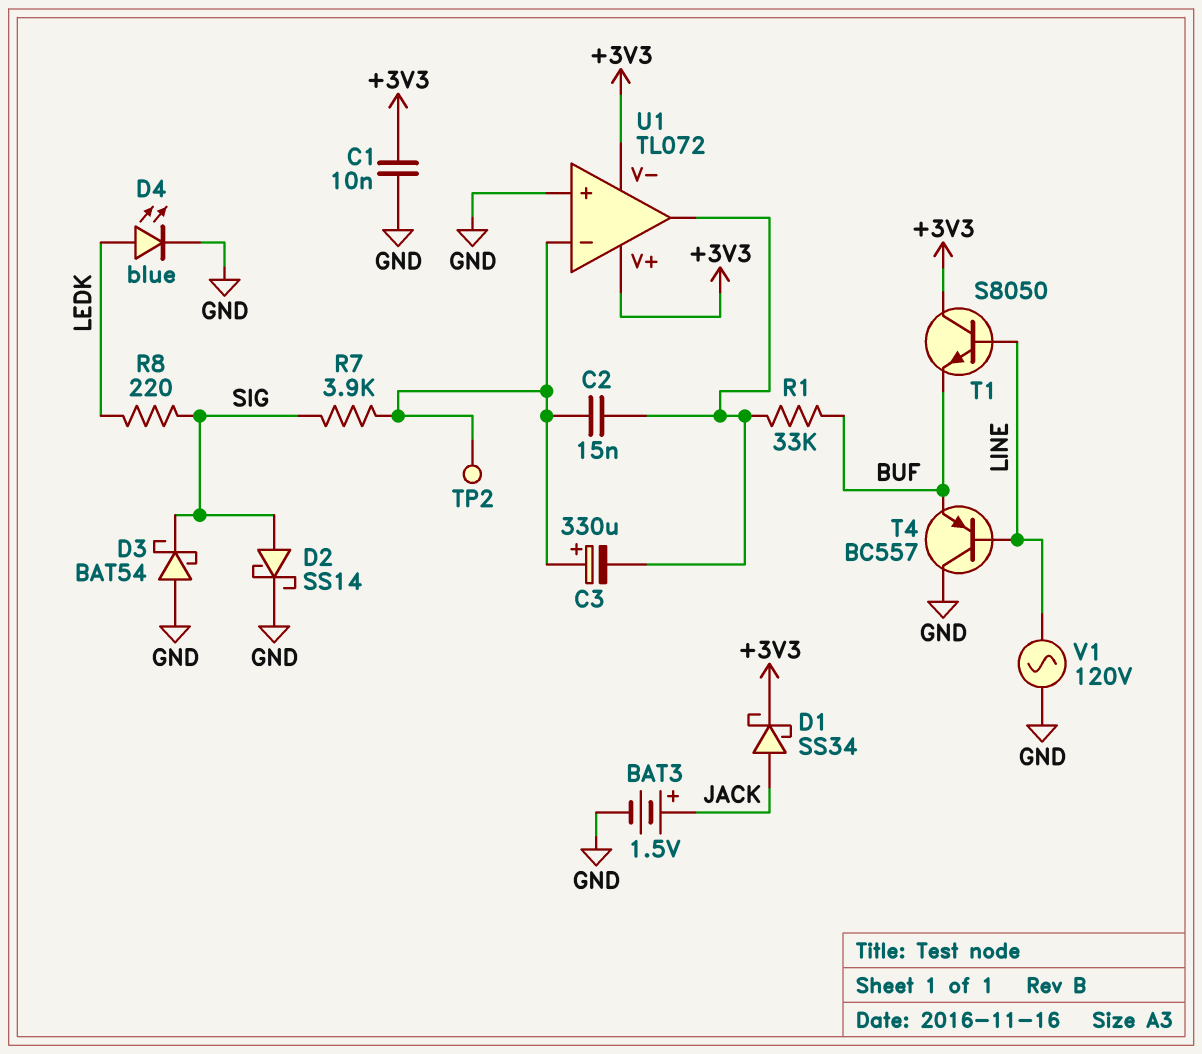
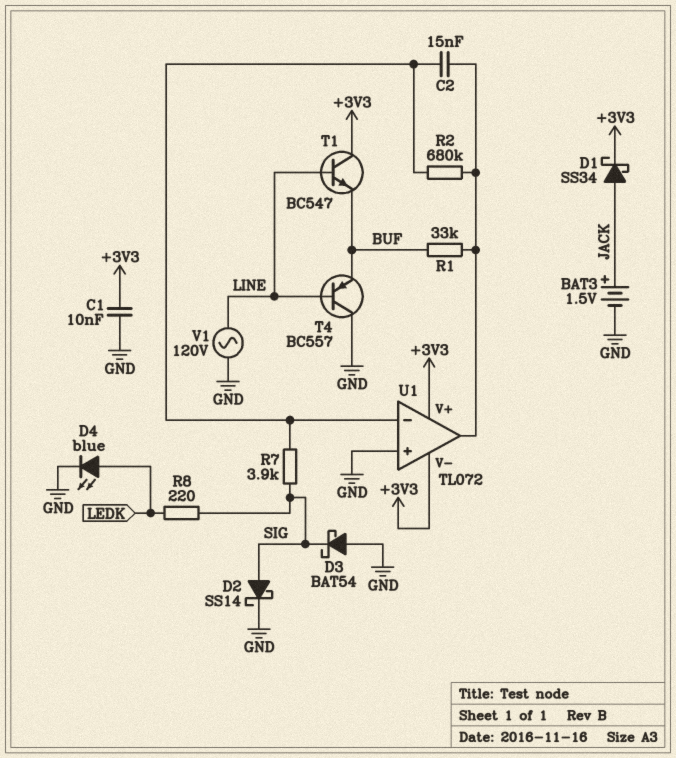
C3: 330uF (plus U1/in-, minus U1/out) -> none
R2: none -> 680k (U1/in-, U1/out)
T1: NPN S8050 (B LINE, C +3V3, E BUF) -> NPN BC547 (B LINE, C +3V3, E BUF)
TP2: test point (U1/in-) -> none

